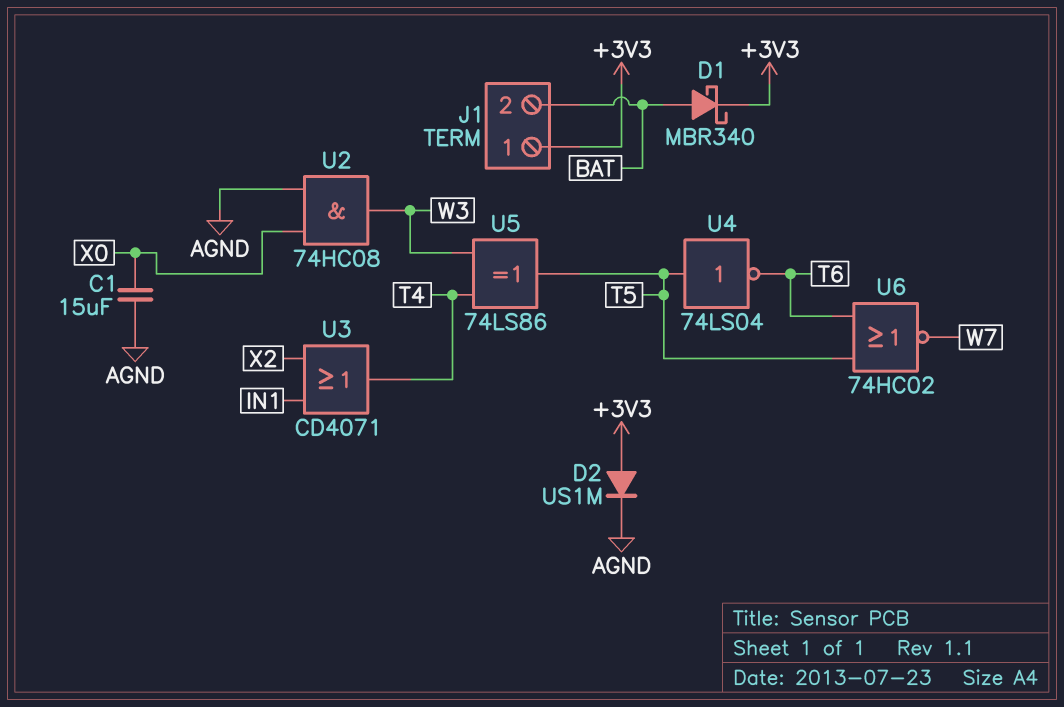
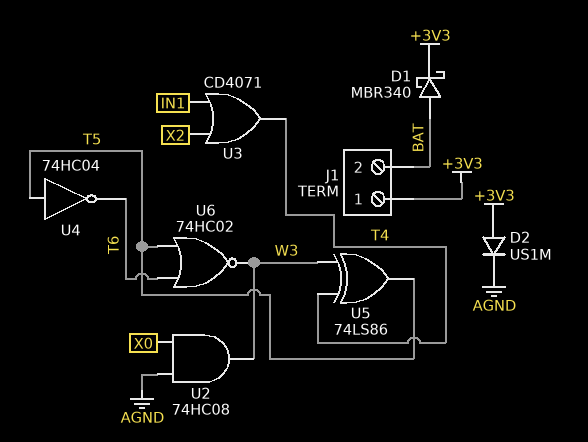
C1: 15uF (AGND, X0) -> none
U4: NOT 74LS04 (in T5, out T6) -> NOT 74HC04 (in T5, out T6)
U6: NOR 74HC02 (in T5, in T6, out W7) -> NOR 74HC02 (in T5, in T6, out W3)

